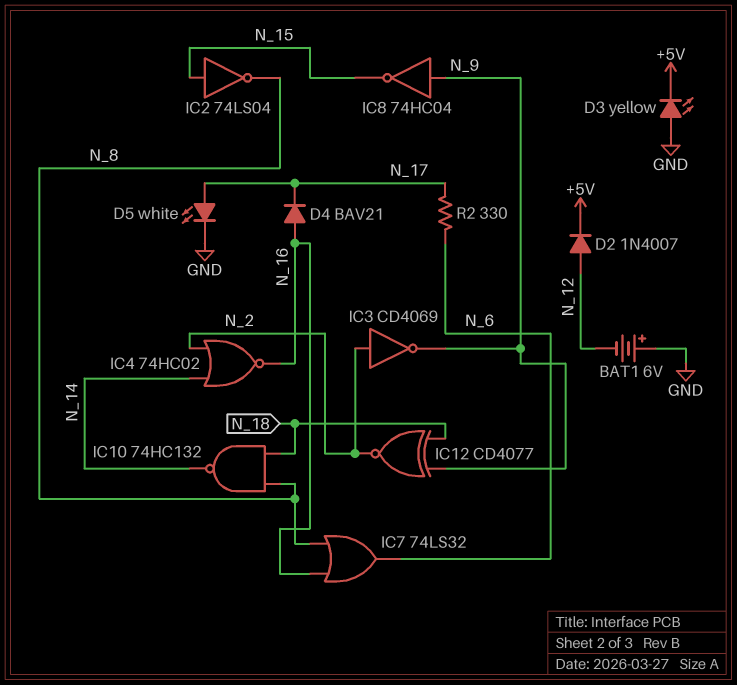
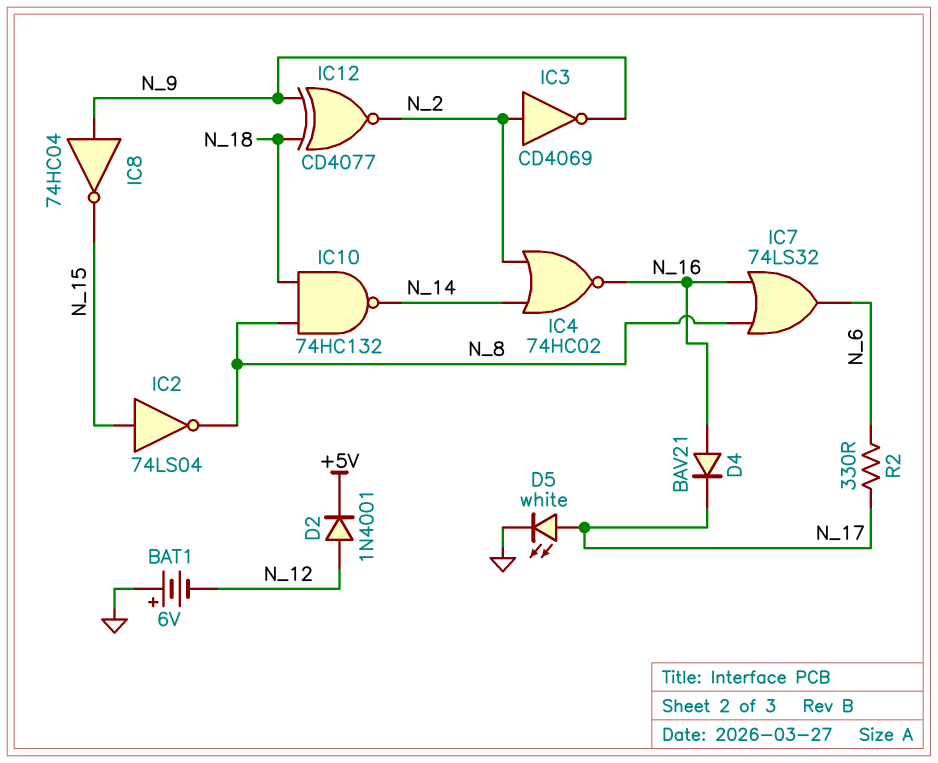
D2: diode 1N4007 (A N_12, K +5V) -> diode 1N4001 (A N_12, K +5V)
D3: LED yellow (A GND, K +5V) -> none

